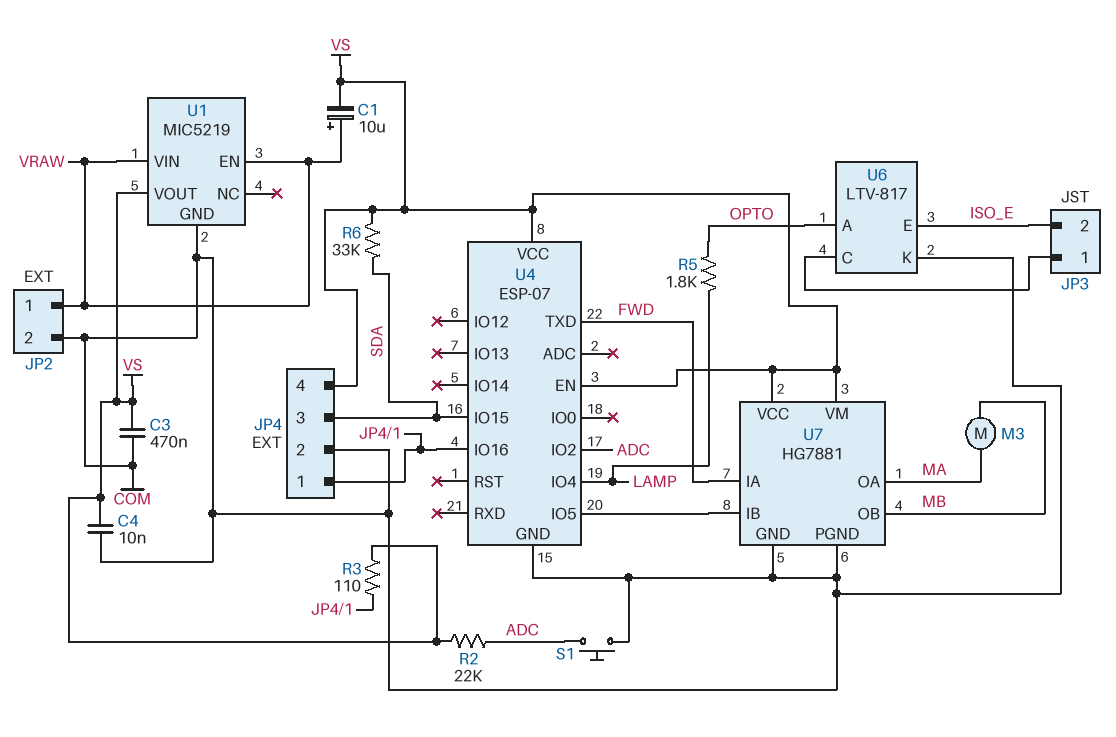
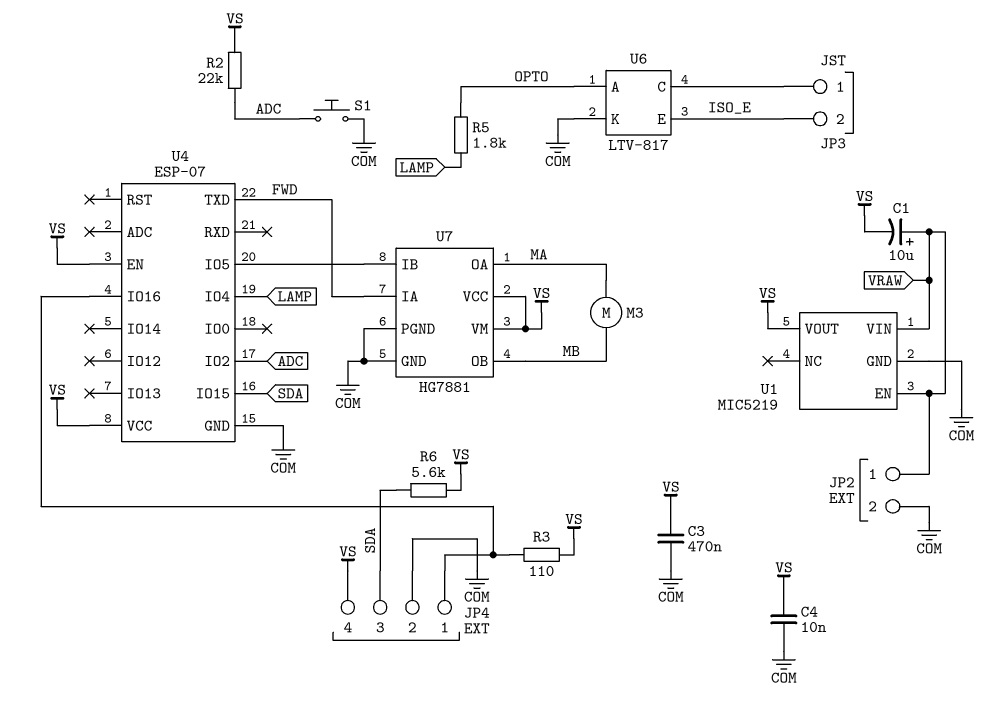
R6: 33k (SDA, VS) -> 5.6k (SDA, VS)

